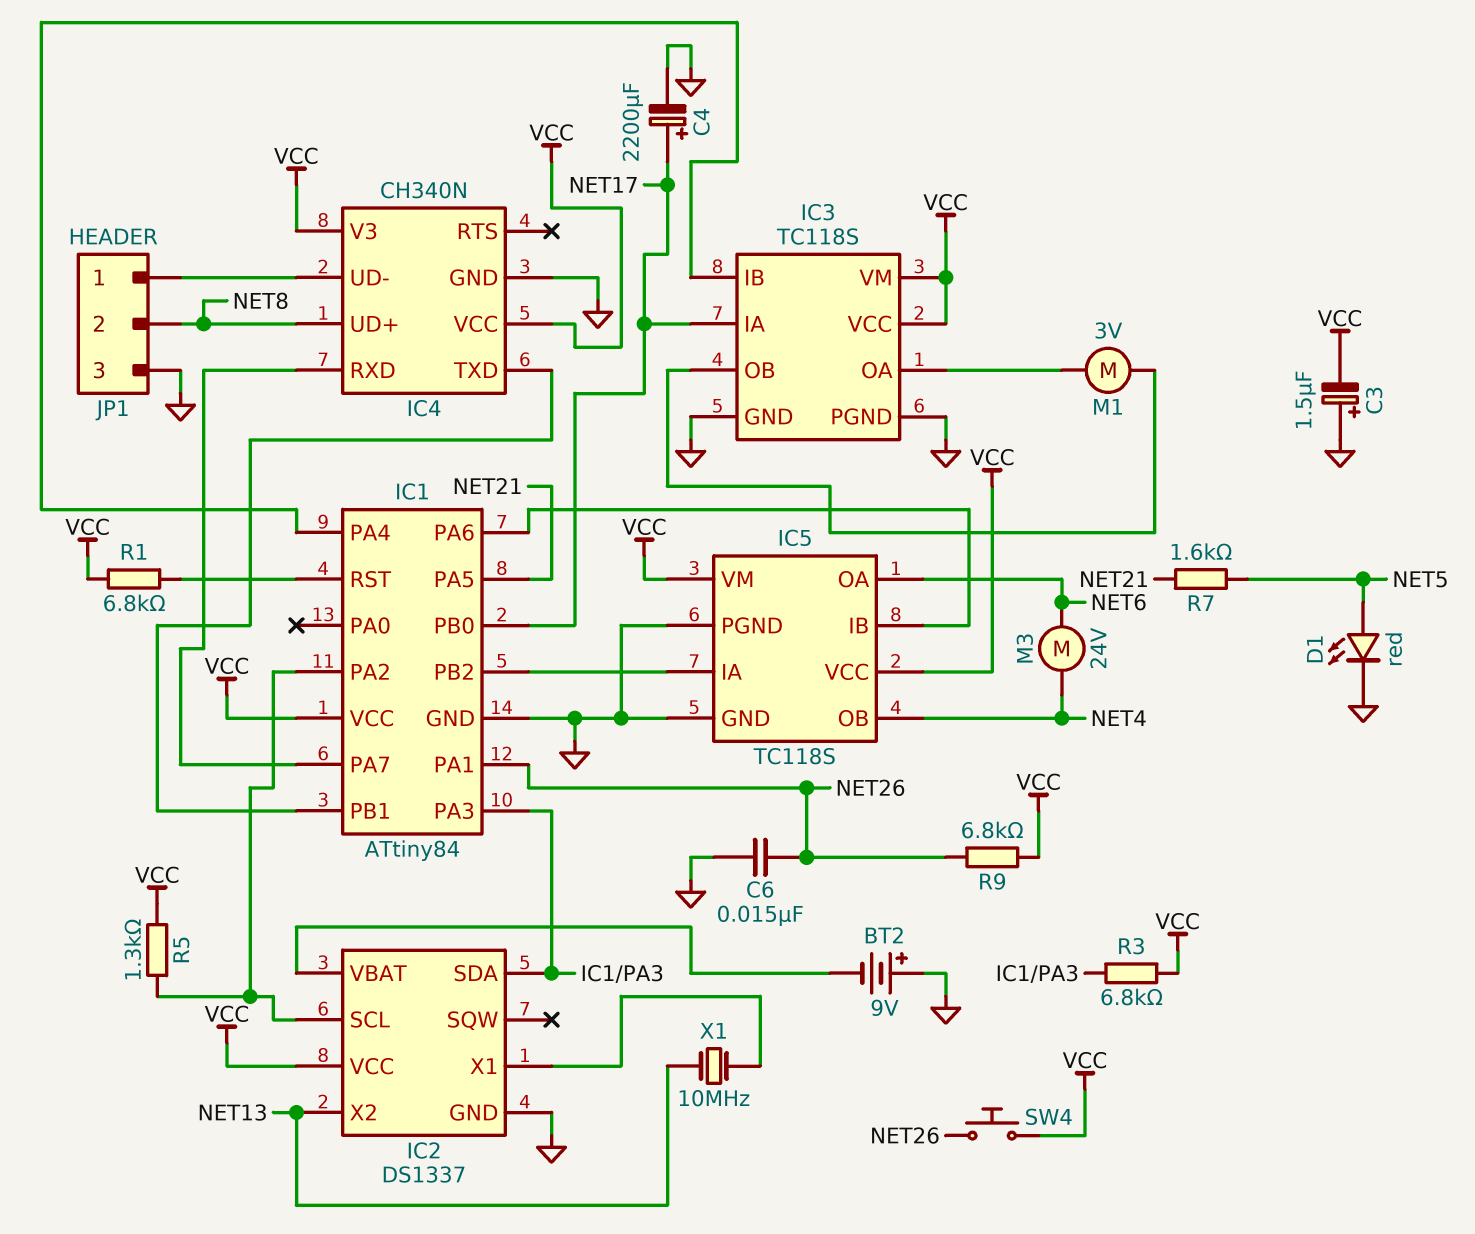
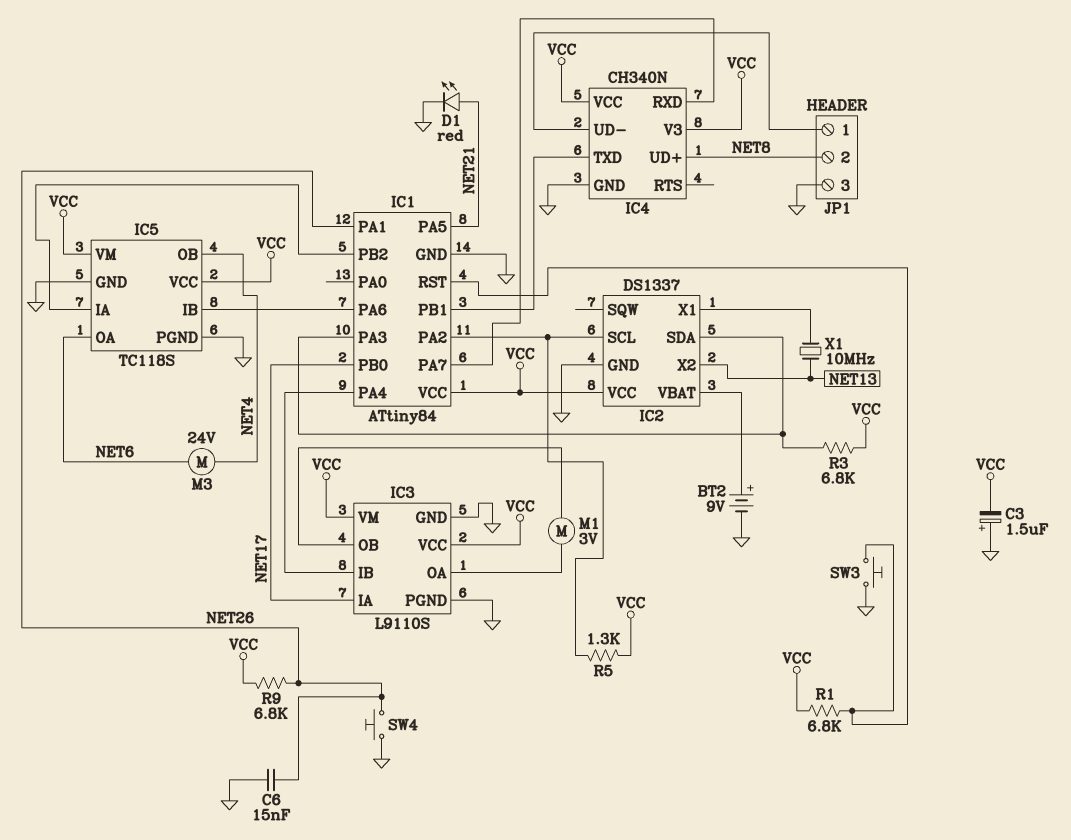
BT2: 9V (plus GND, minus IC2/VBAT) -> 9V (plus IC2/VBAT, minus GND)
C4: 2200uF (plus NET17, minus GND) -> none
D1: LED red (A NET5, K GND) -> LED red (A NET21, K GND)
IC3: TC118S -> L9110S
R7: 1.6k (NET5, NET21) -> none
SW3: none -> button (GND, IC1/RST)
SW4: button (NET26, VCC) -> button (GND, NET26)

